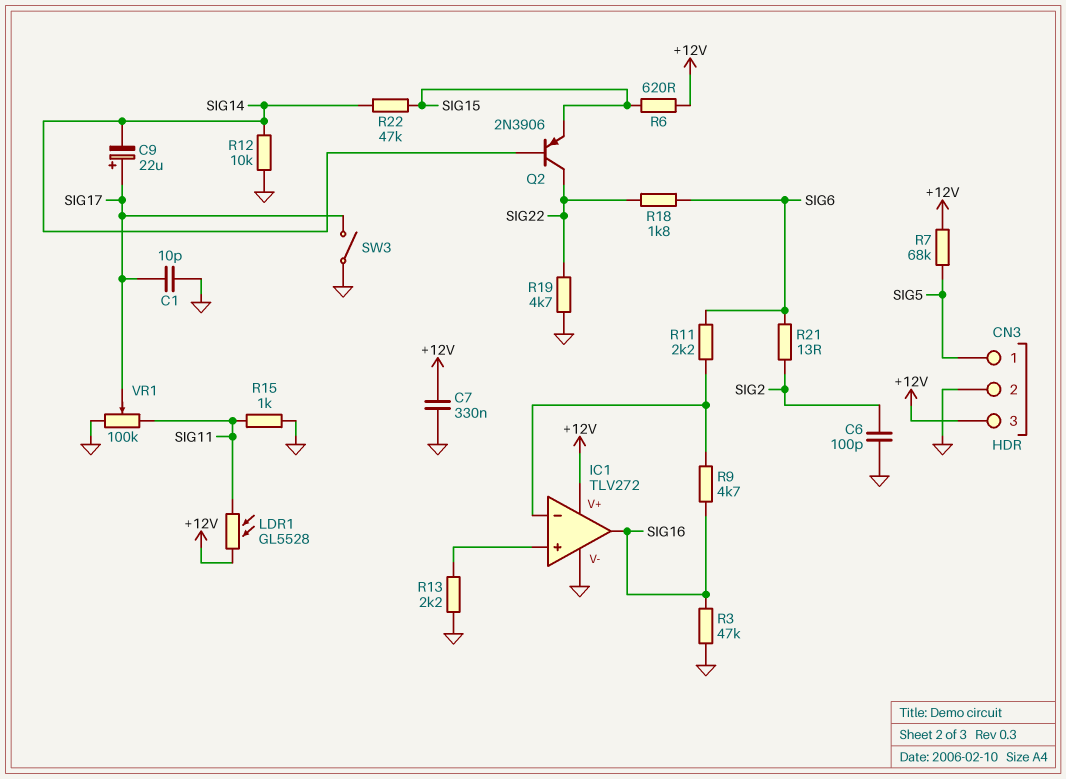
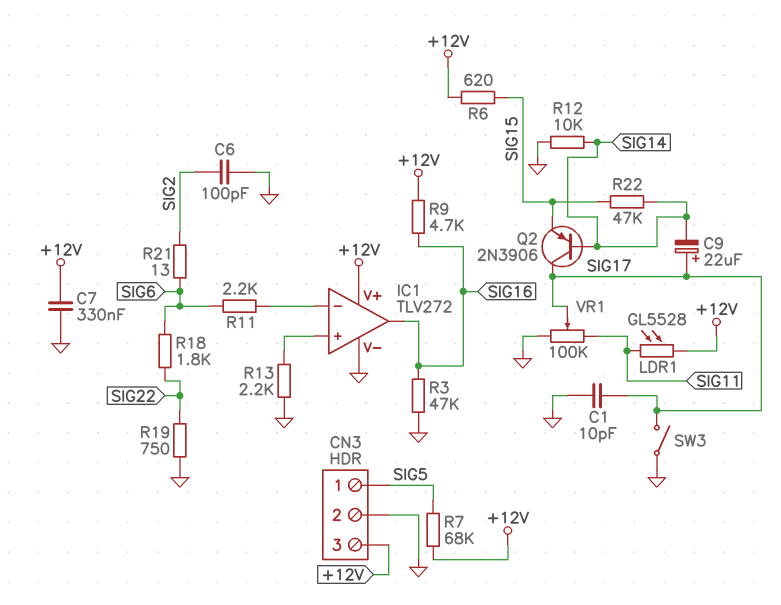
Q2: PNP 2N3906 (B SIG14, C SIG22, E SIG15) -> PNP 2N3906 (B SIG14, C SIG17, E SIG15)
R9: 4.7k (IC1/in-, SIG16) -> 4.7k (+12V, SIG16)
R15: 1k (GND, SIG11) -> none
R19: 4.7k (GND, SIG22) -> 750 (GND, SIG22)

